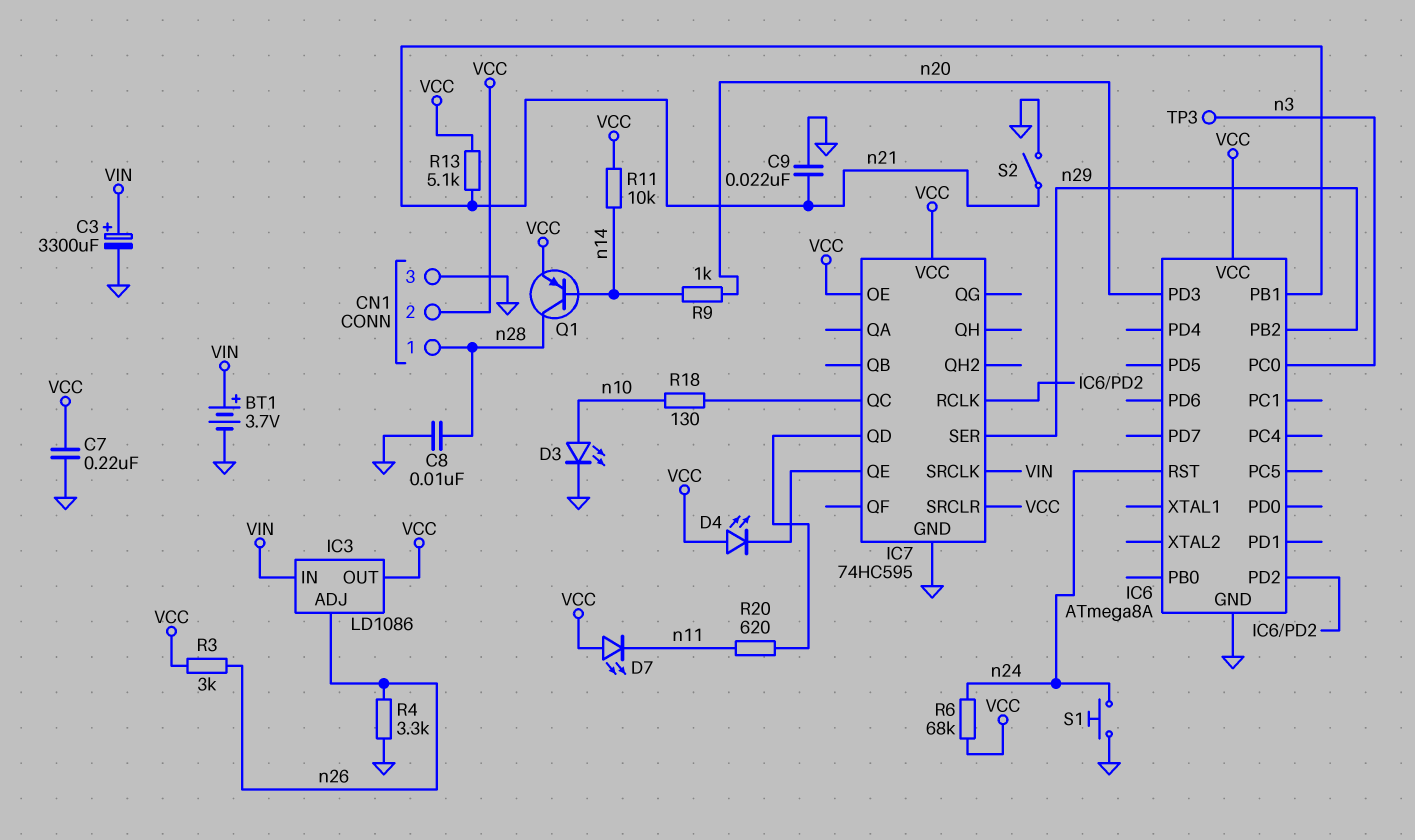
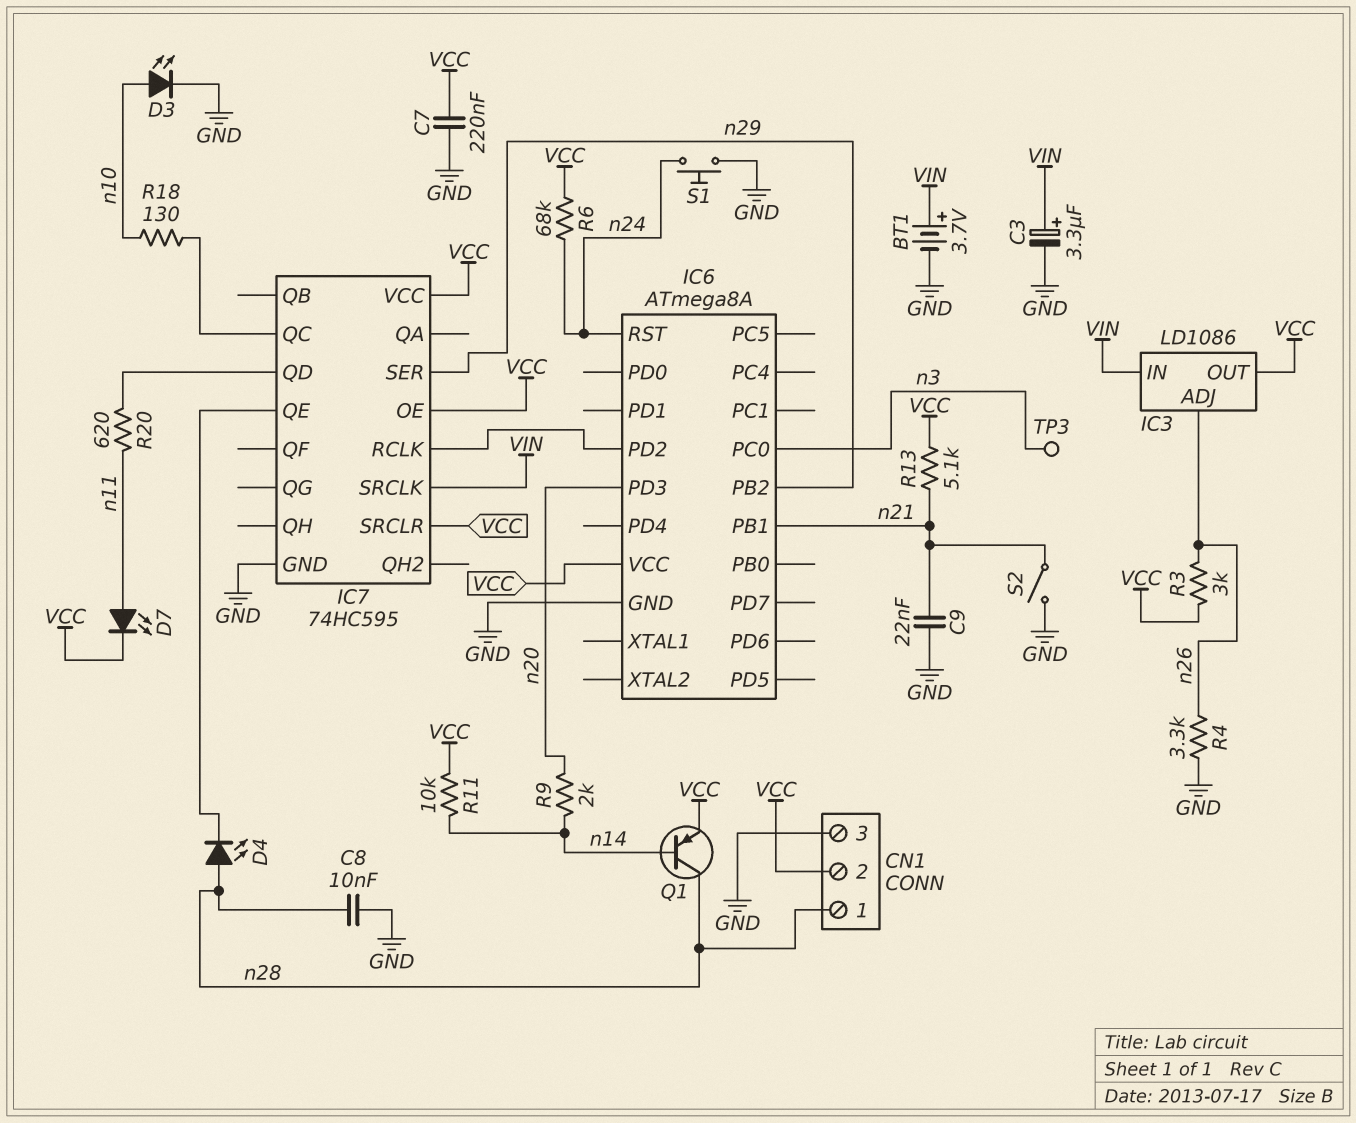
C3: 3300uF (plus VIN, minus GND) -> 3.3uF (plus VIN, minus GND)
D4: LED (A VCC, K IC7/QE) -> LED (A n28, K IC7/QE)
D7: LED (A VCC, K n11) -> LED (A n11, K VCC)
R9: 1k (n14, n20) -> 2k (n14, n20)

